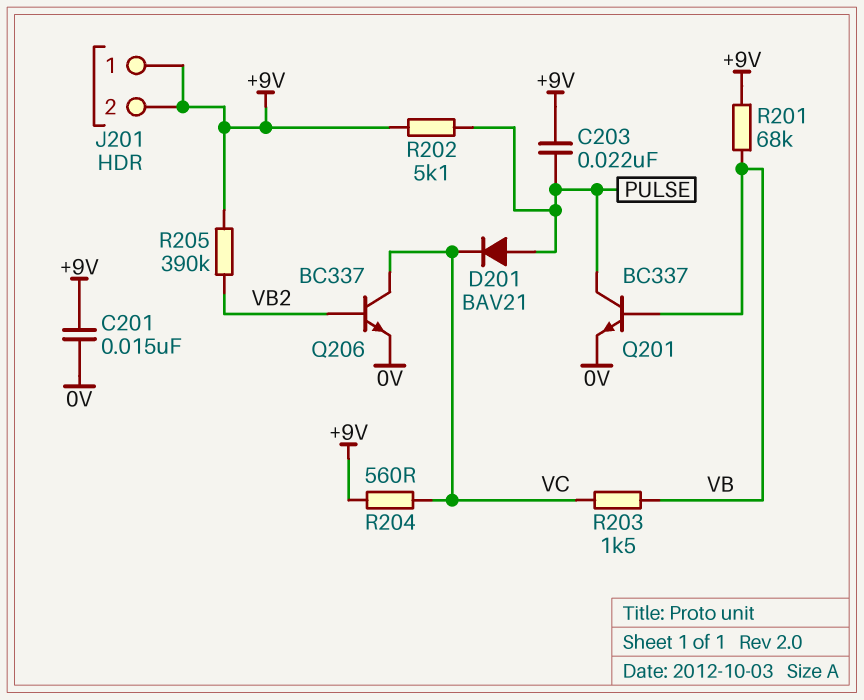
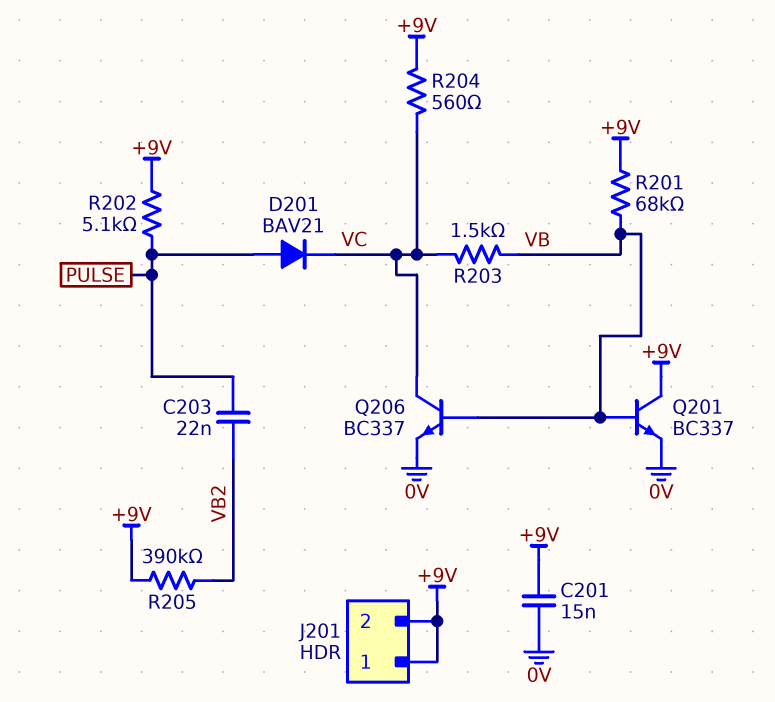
C203: 22nF (+9V, PULSE) -> 22nF (PULSE, VB2)
Q201: NPN BC337 (B VB, C PULSE, E 0V) -> NPN BC337 (B VB, C +9V, E 0V)
Q206: NPN BC337 (B VB2, C VC, E 0V) -> NPN BC337 (B VB, C VC, E 0V)

